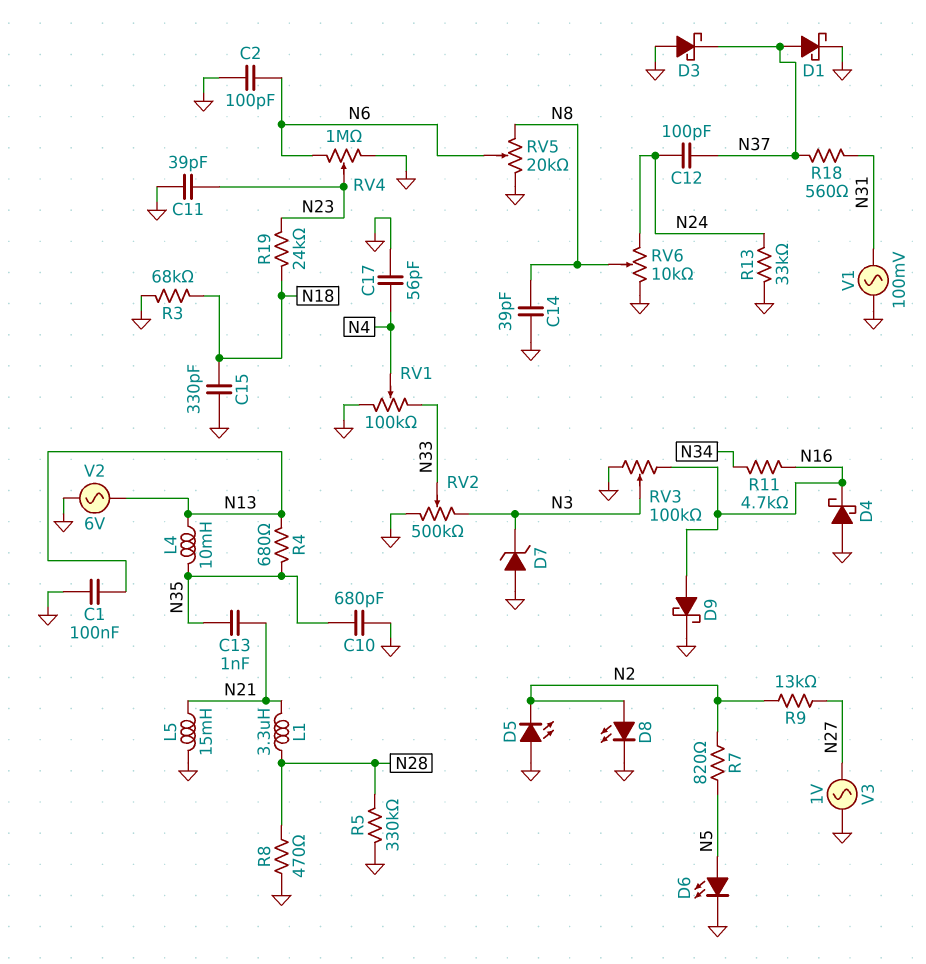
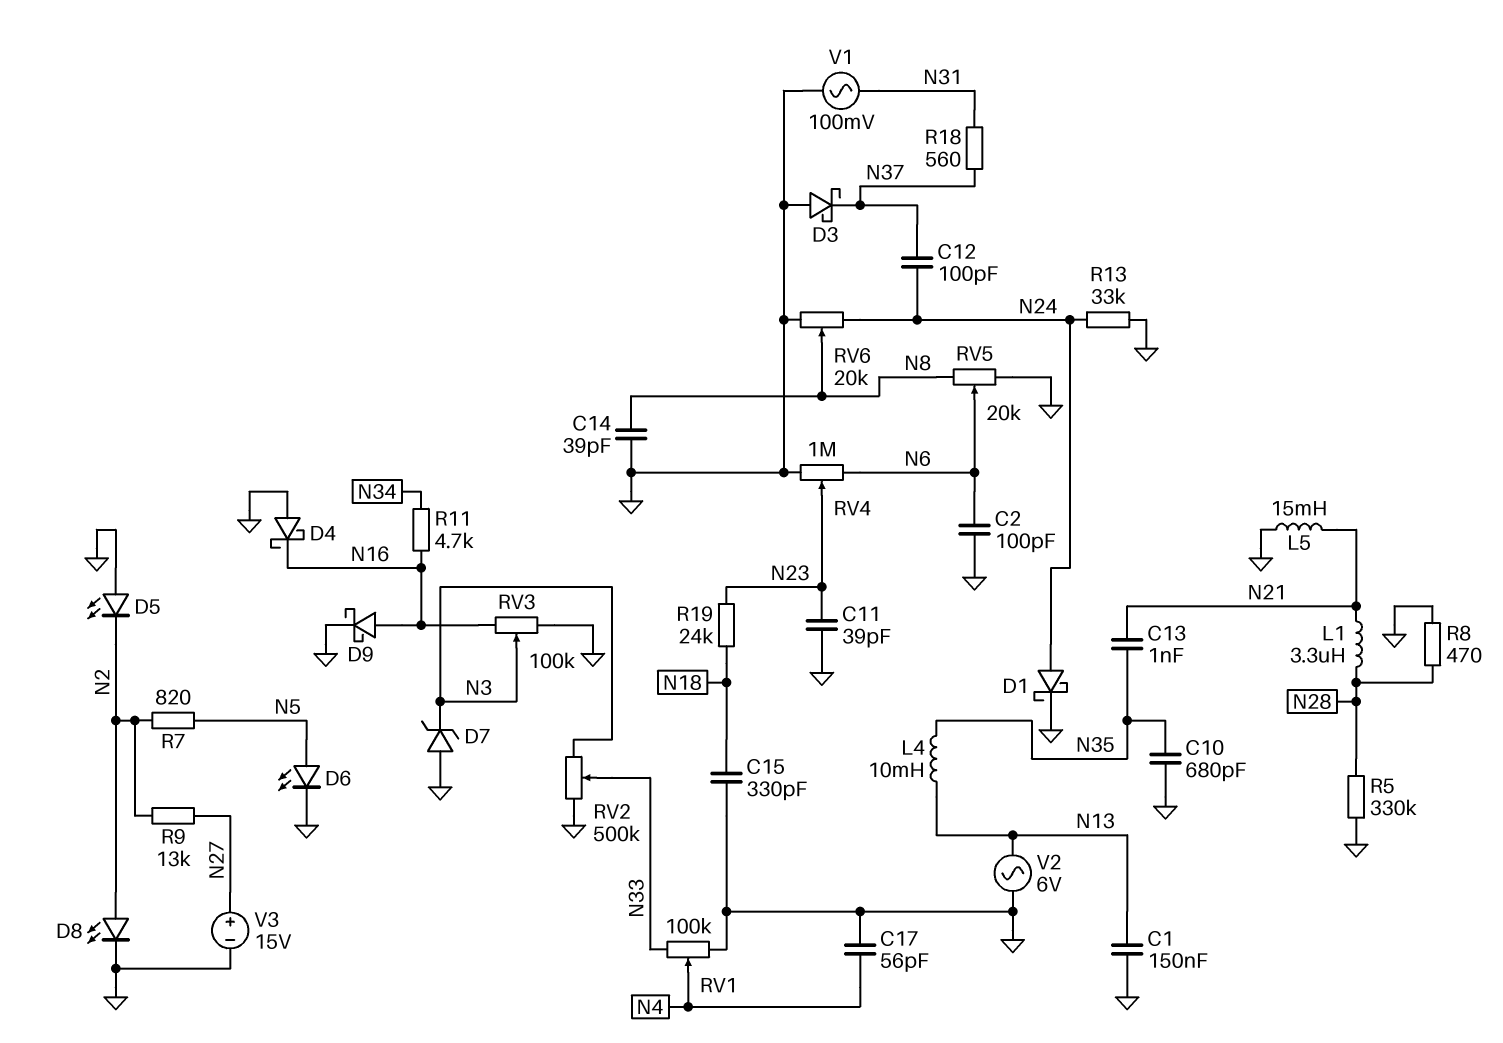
C1: 100nF (GND, N13) -> 150nF (GND, N13)
D1: schottky (A N37, K GND) -> schottky (A N24, K GND)
R3: 68k (GND, N18) -> none
R4: 680 (N13, N35) -> none
RV6: 10k (GND, N24, wiper N8) -> 20k (GND, N24, wiper N8)
V3: AC 1V (GND, N27) -> 15V (plus N27, minus GND)

